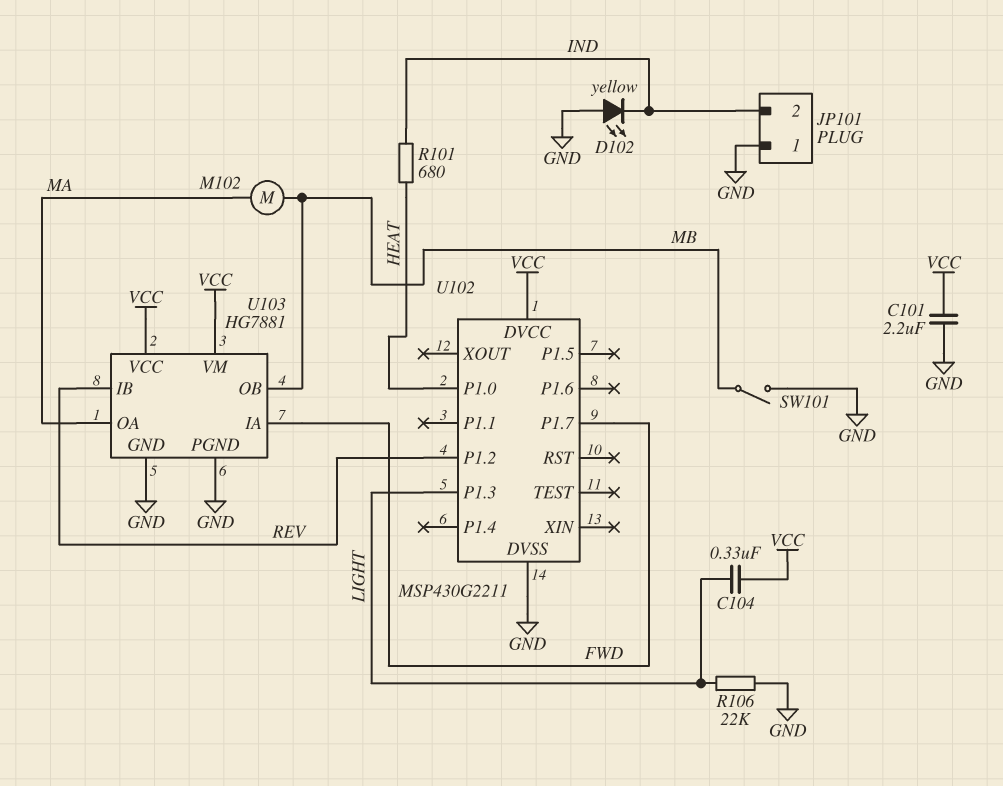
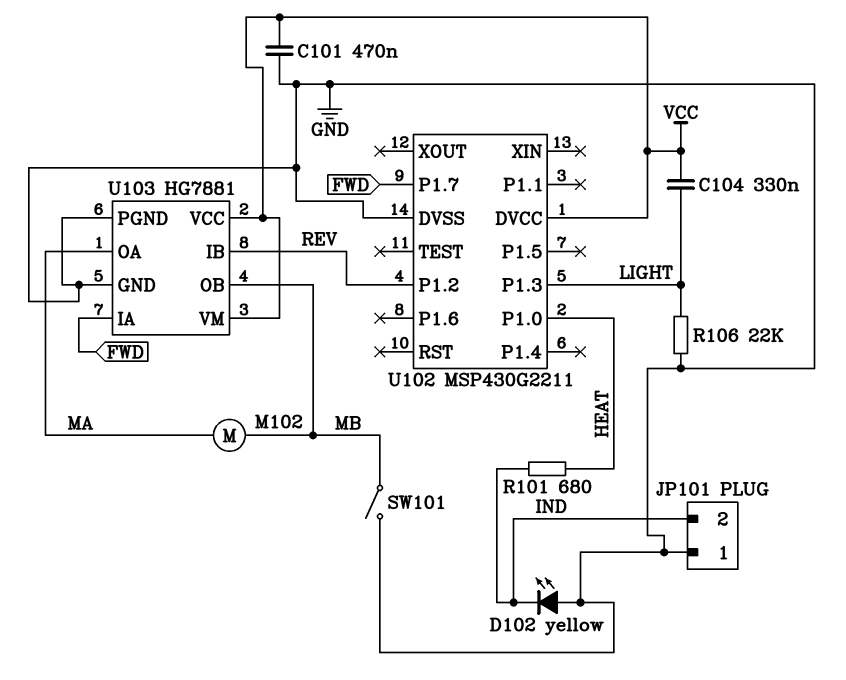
C101: 2.2uF (GND, VCC) -> 470nF (GND, VCC)

